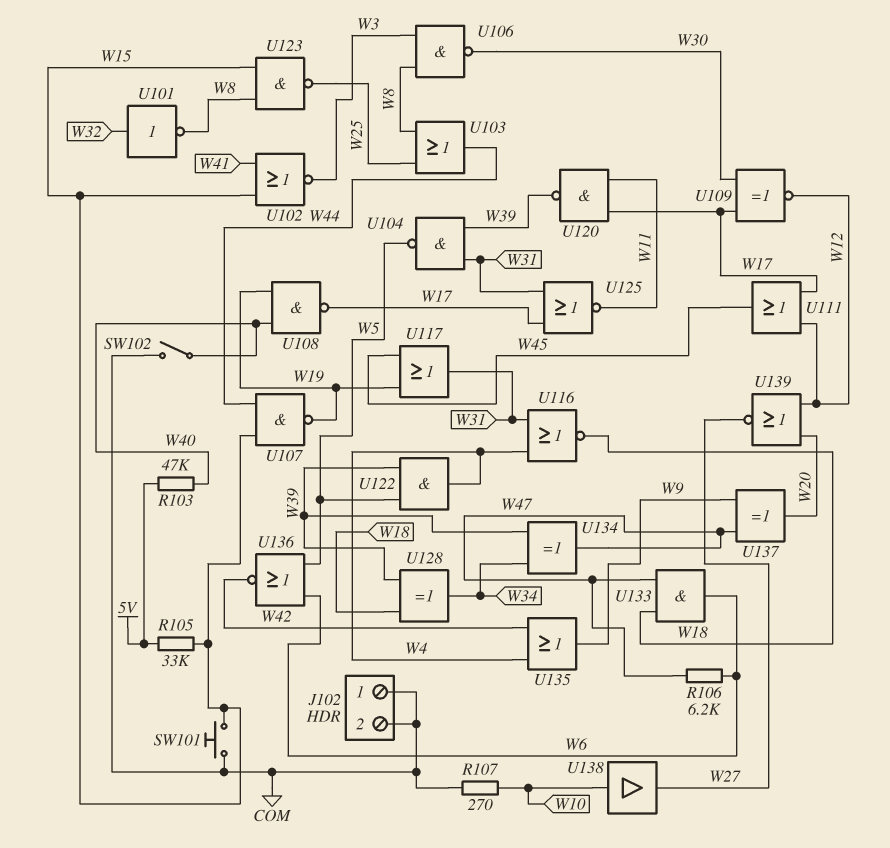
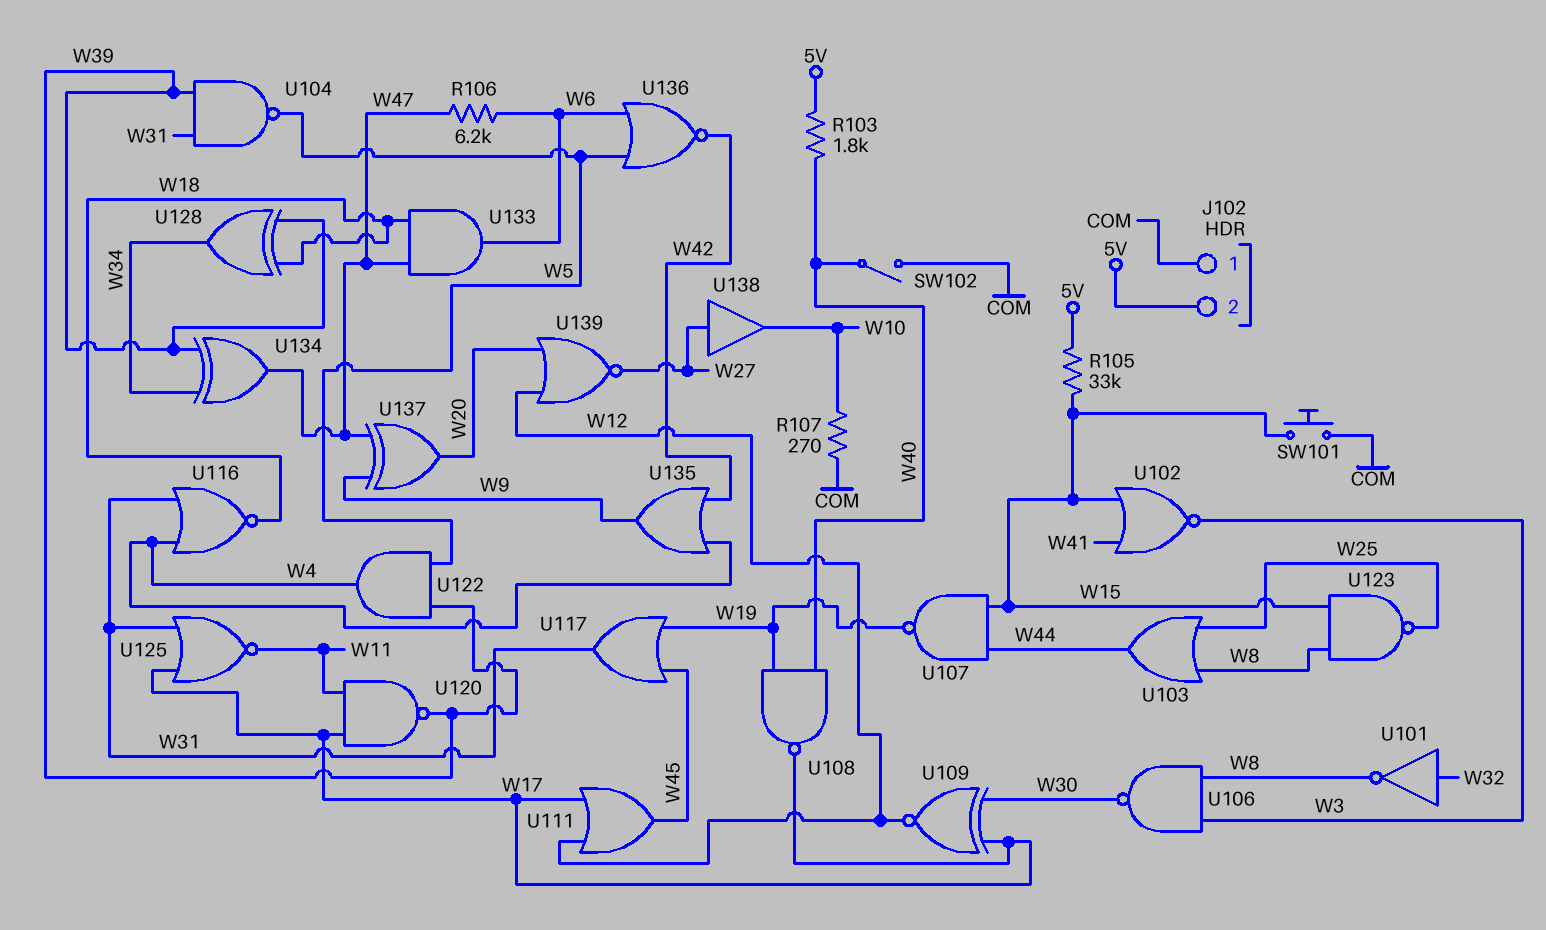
J102 pin 2: COM -> 5V
R103: 47k (5V, W40) -> 1.8k (5V, W40)
U138: buffer (in W10, out W27) -> buffer (in W27, out W10)

